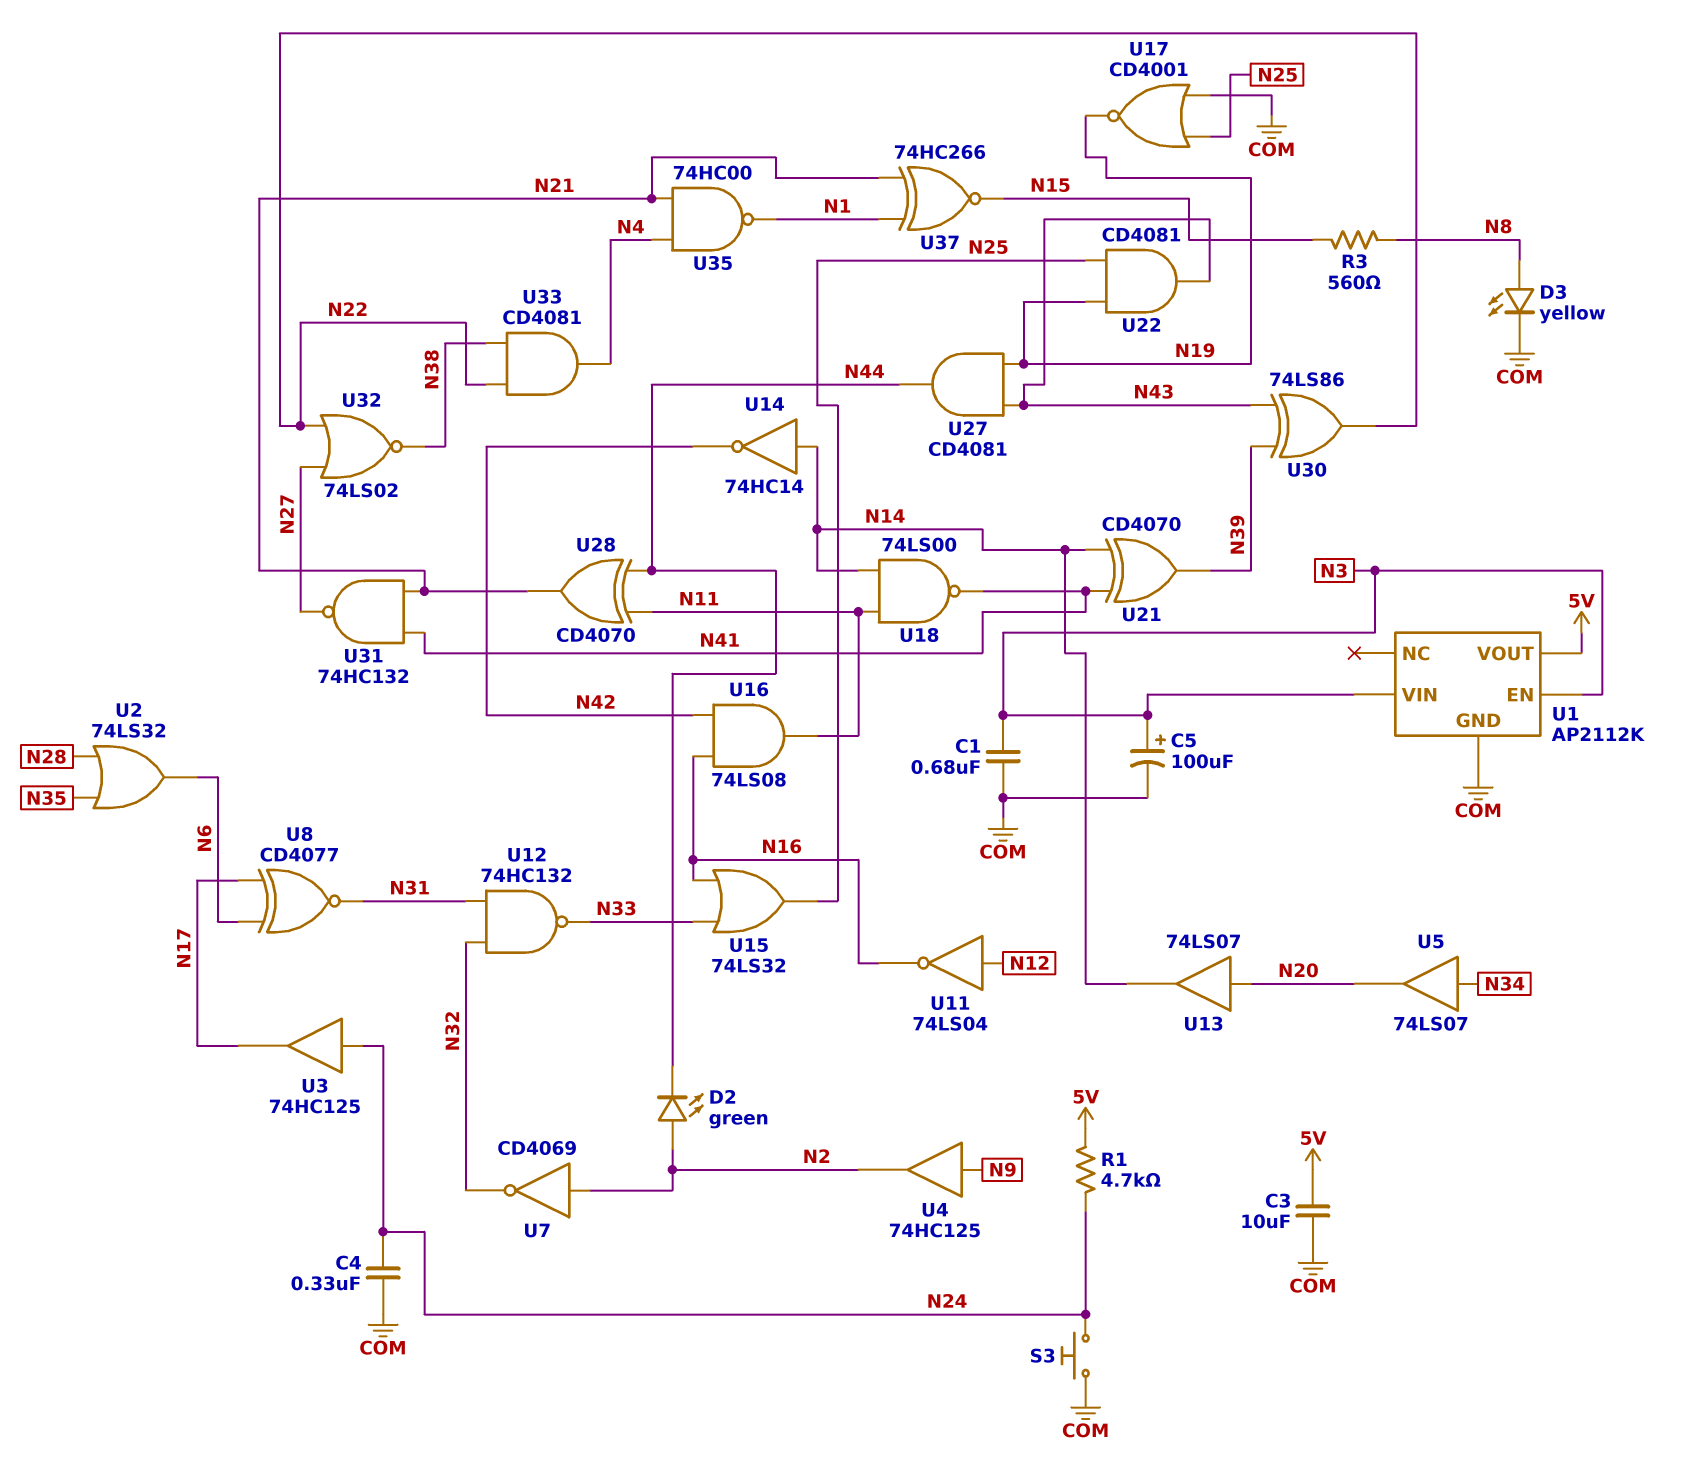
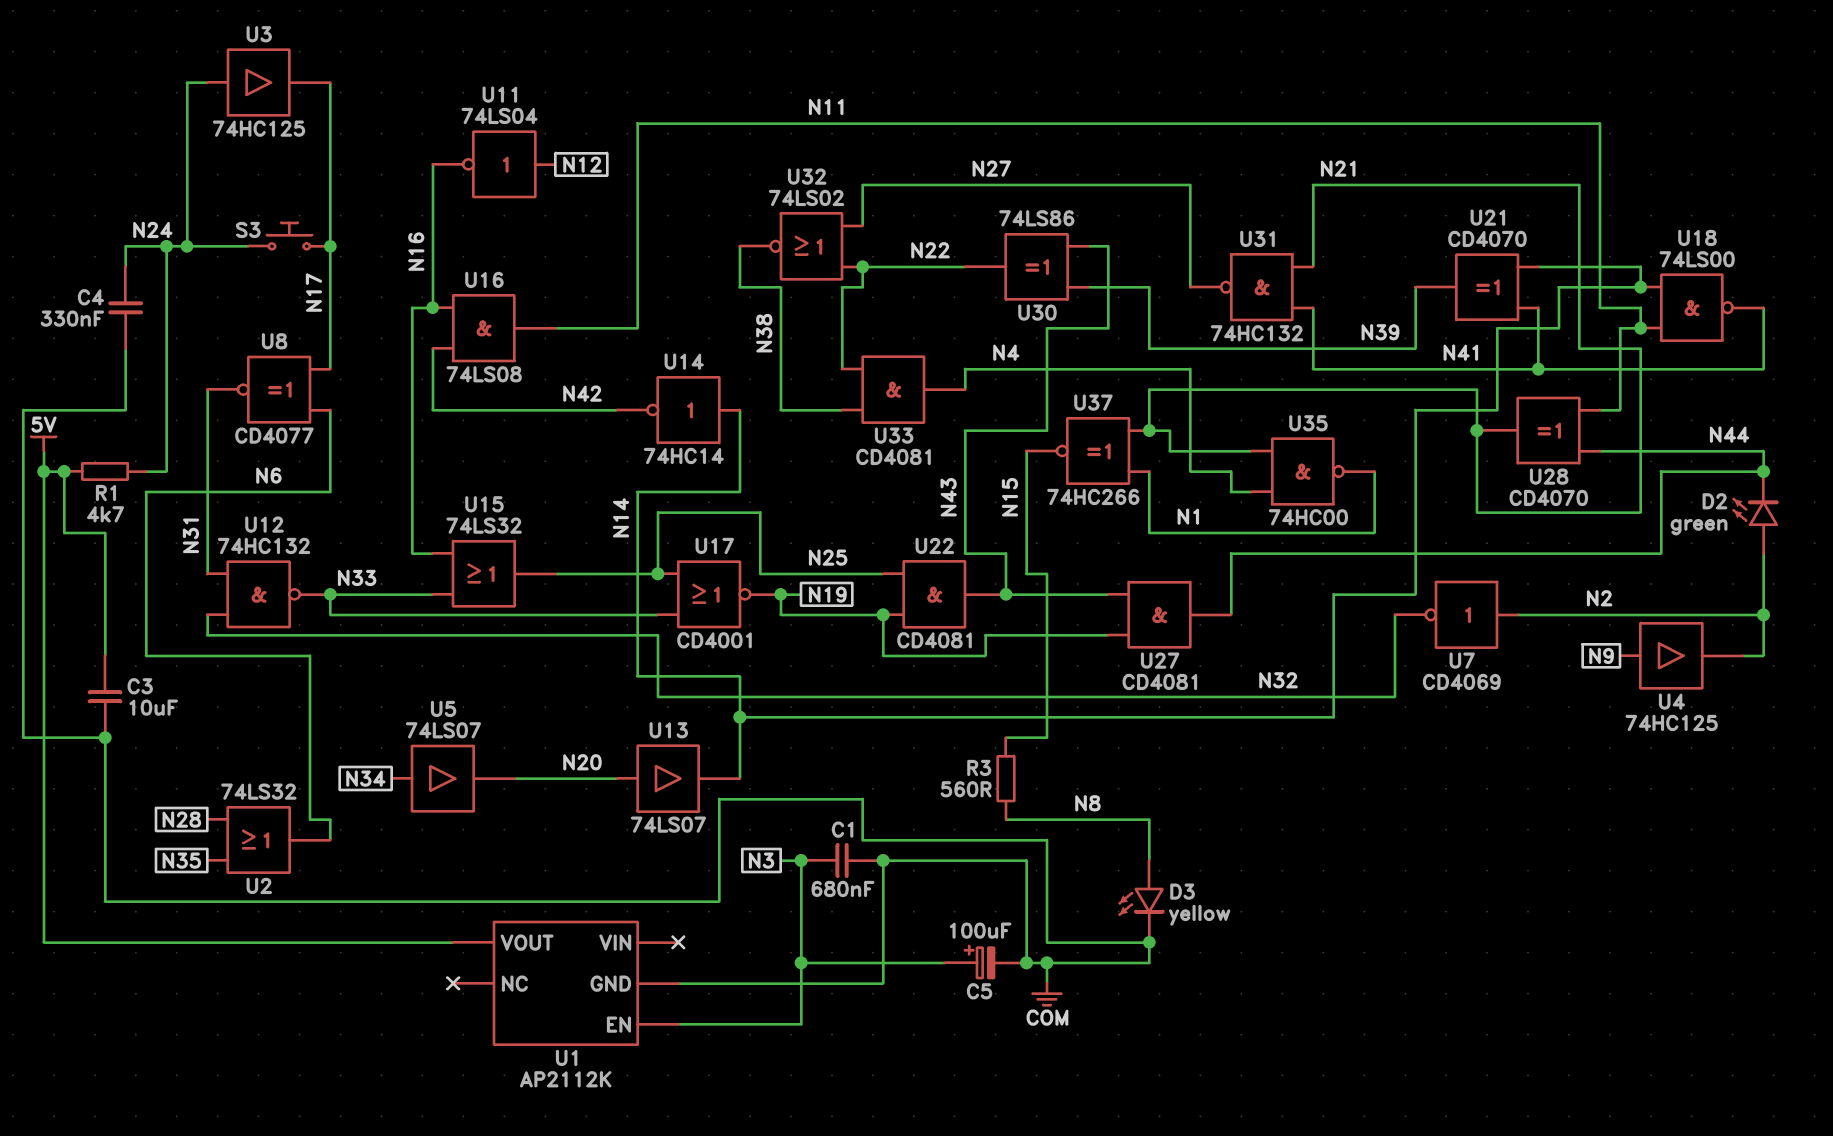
S3: button (COM, N24) -> button (N17, N24)
U1 pin VIN: N3 -> none
U17: NOR CD4001 (in COM, in N25, out N19) -> NOR CD4001 (in N25, in N33, out N19)

